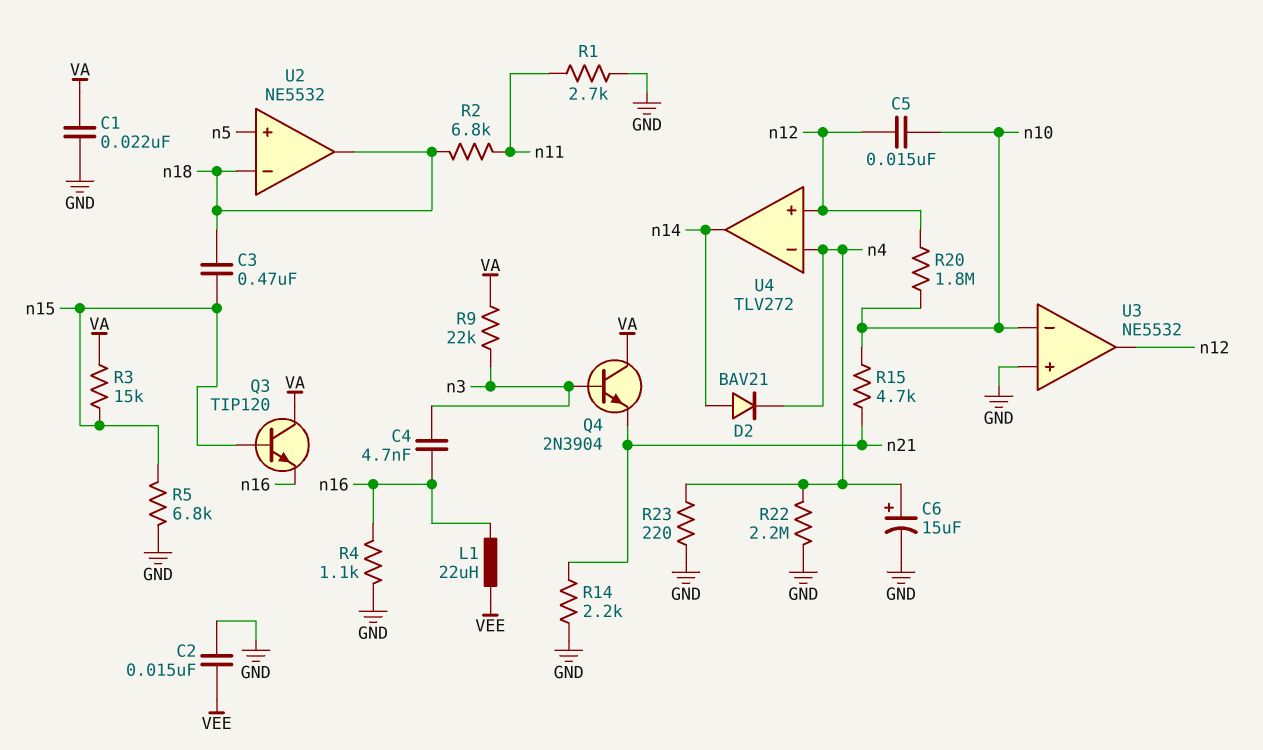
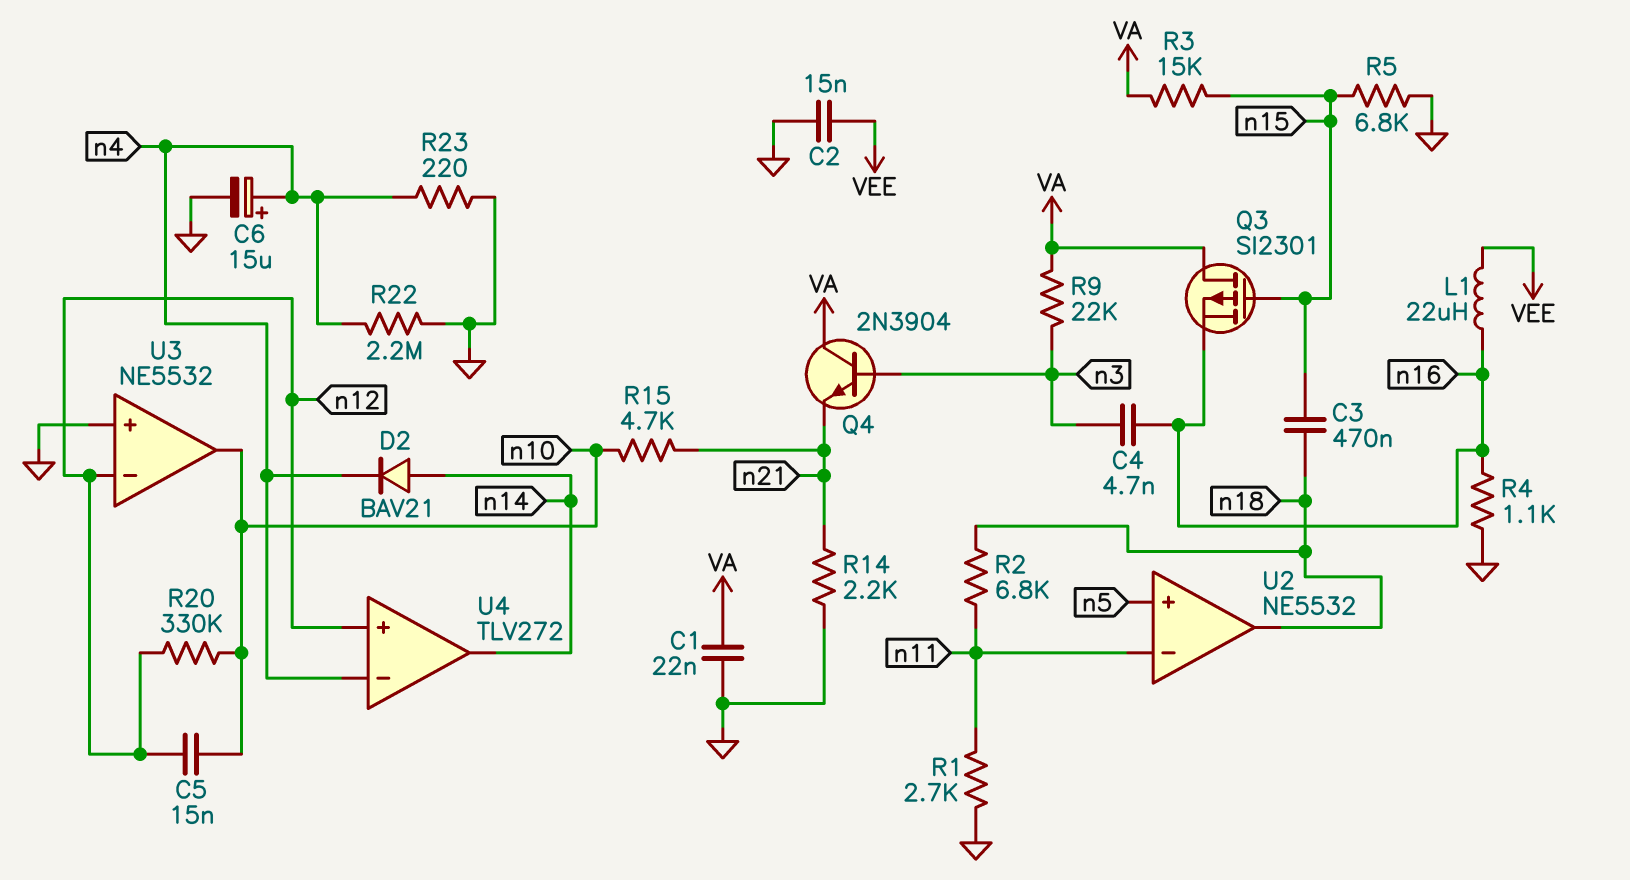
Q3: NPN TIP120 (B n15, C VA, E n16) -> PMOS SI2301 (G n15, D VA, S n16)
R20: 1.8M (n10, n12) -> 330k (n10, n12)
U2 pin in-: n18 -> n11
U3 pin in-: n10 -> n12
U3 pin out: n12 -> n10

